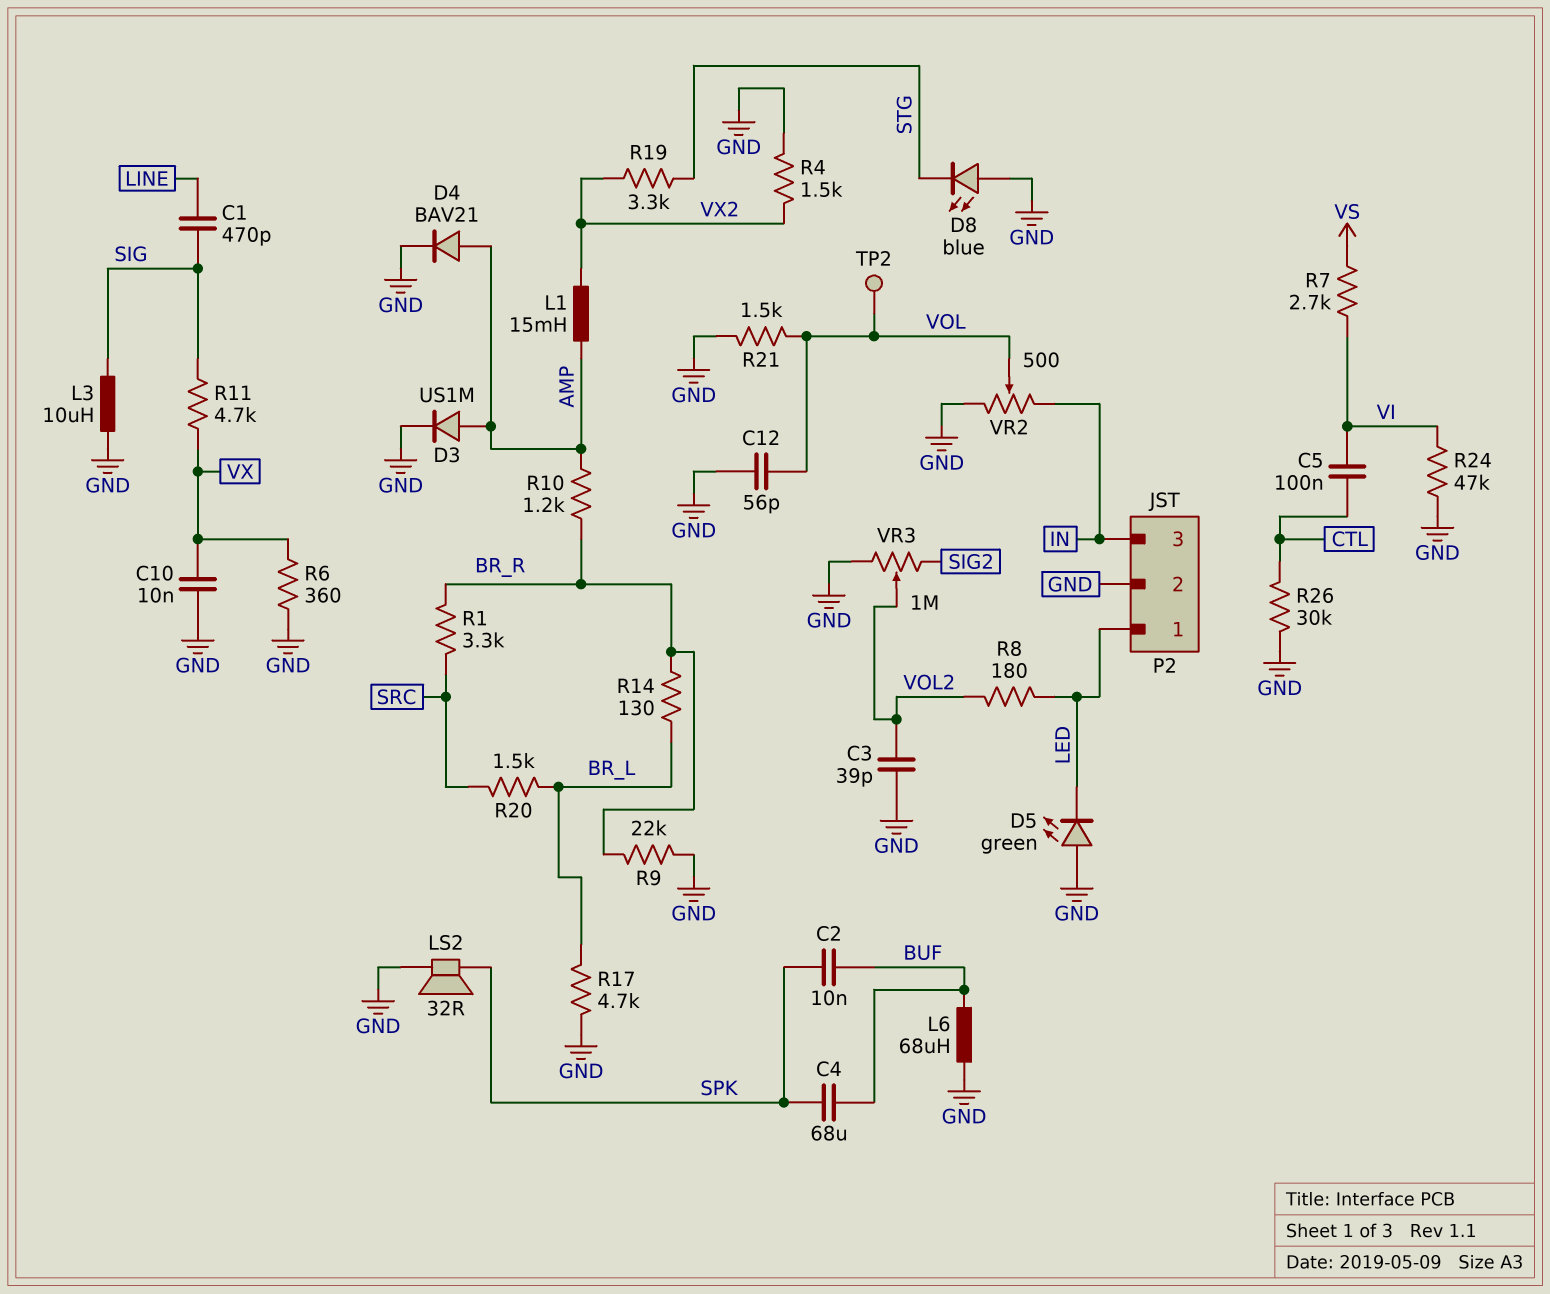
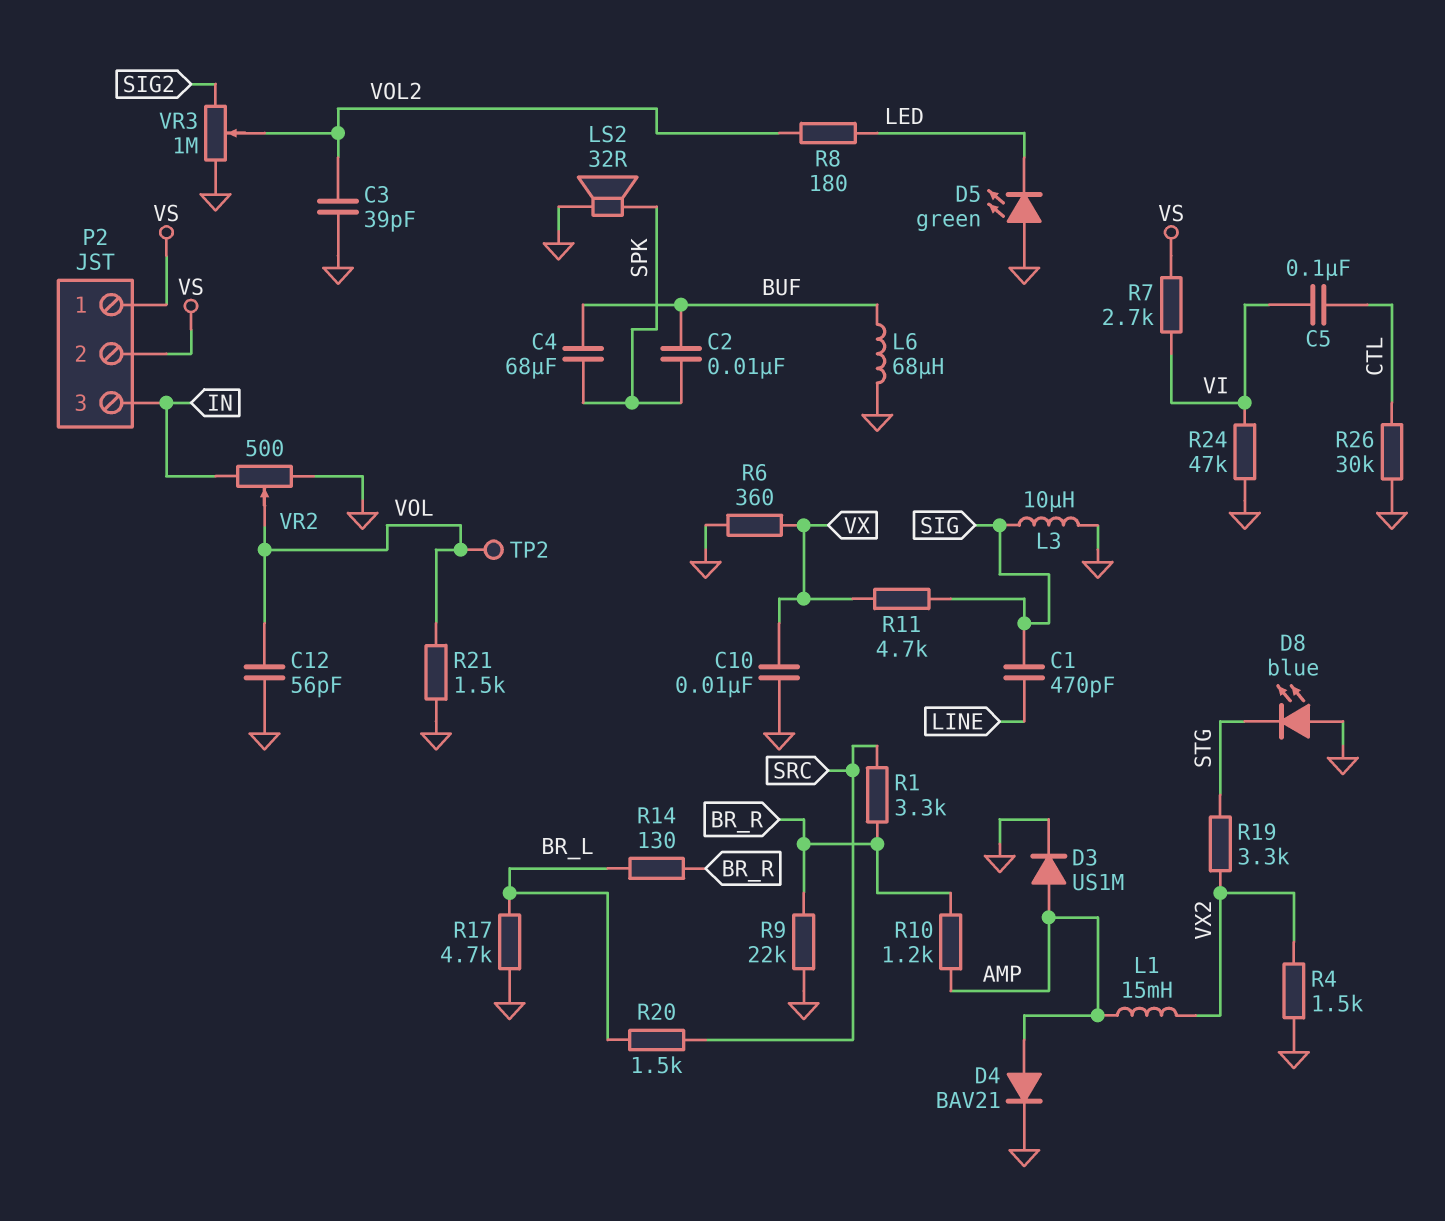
P2 pin 1: LED -> VS
P2 pin 2: GND -> VS

